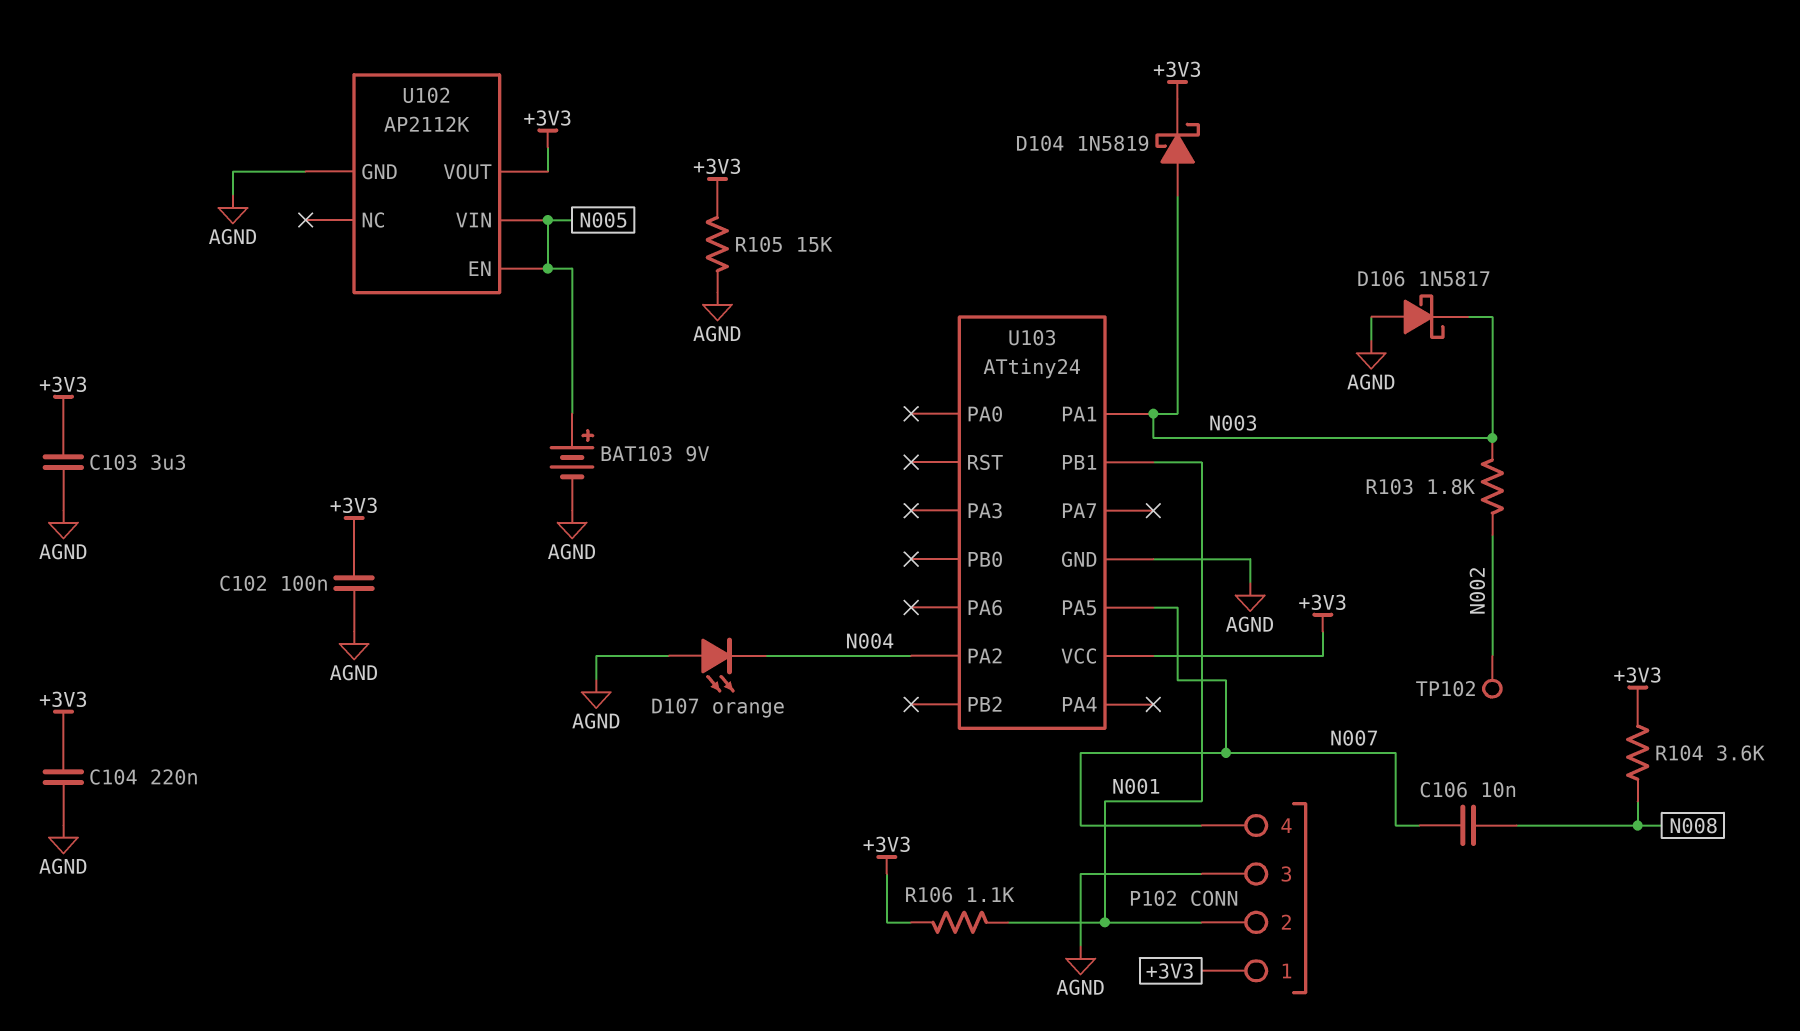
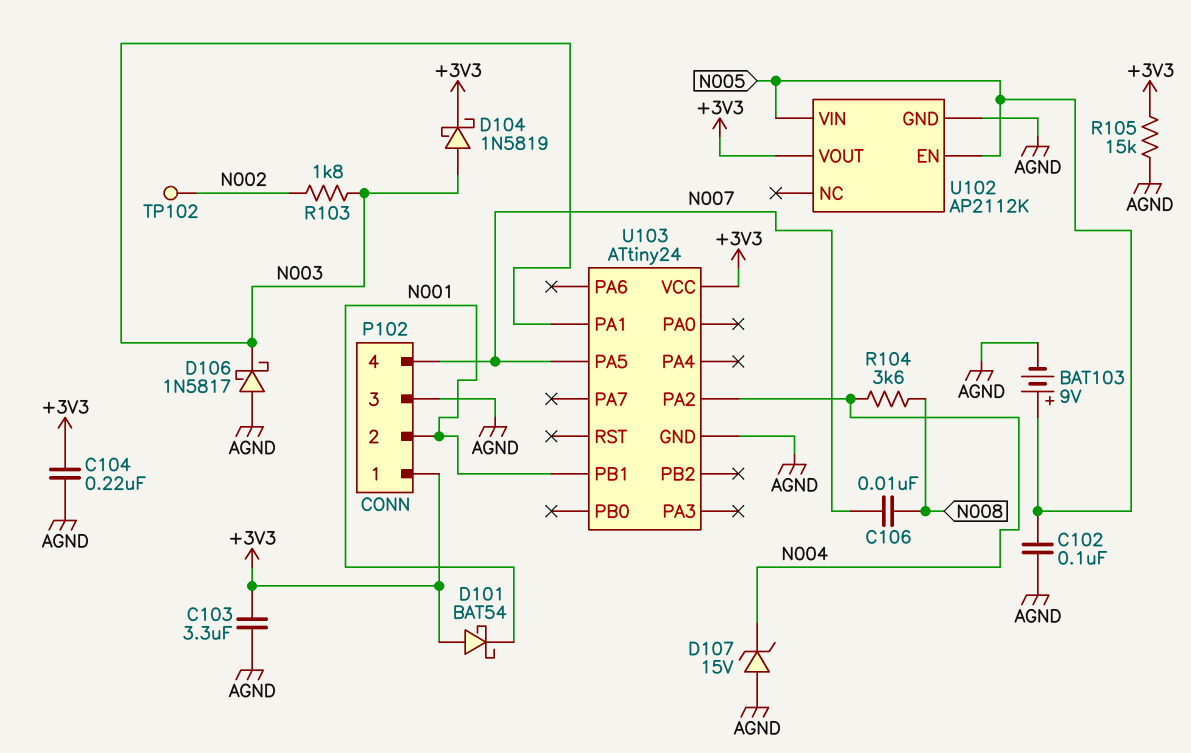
C102: 100nF (+3V3, AGND) -> 100nF (AGND, N005)
D101: none -> schottky BAT54 (A +3V3, K N001)
D107: LED orange (A AGND, K N004) -> zener 15V (A AGND, K N004)
R104: 3.6k (+3V3, N008) -> 3.6k (N004, N008)
R106: 1.1k (+3V3, N001) -> none

